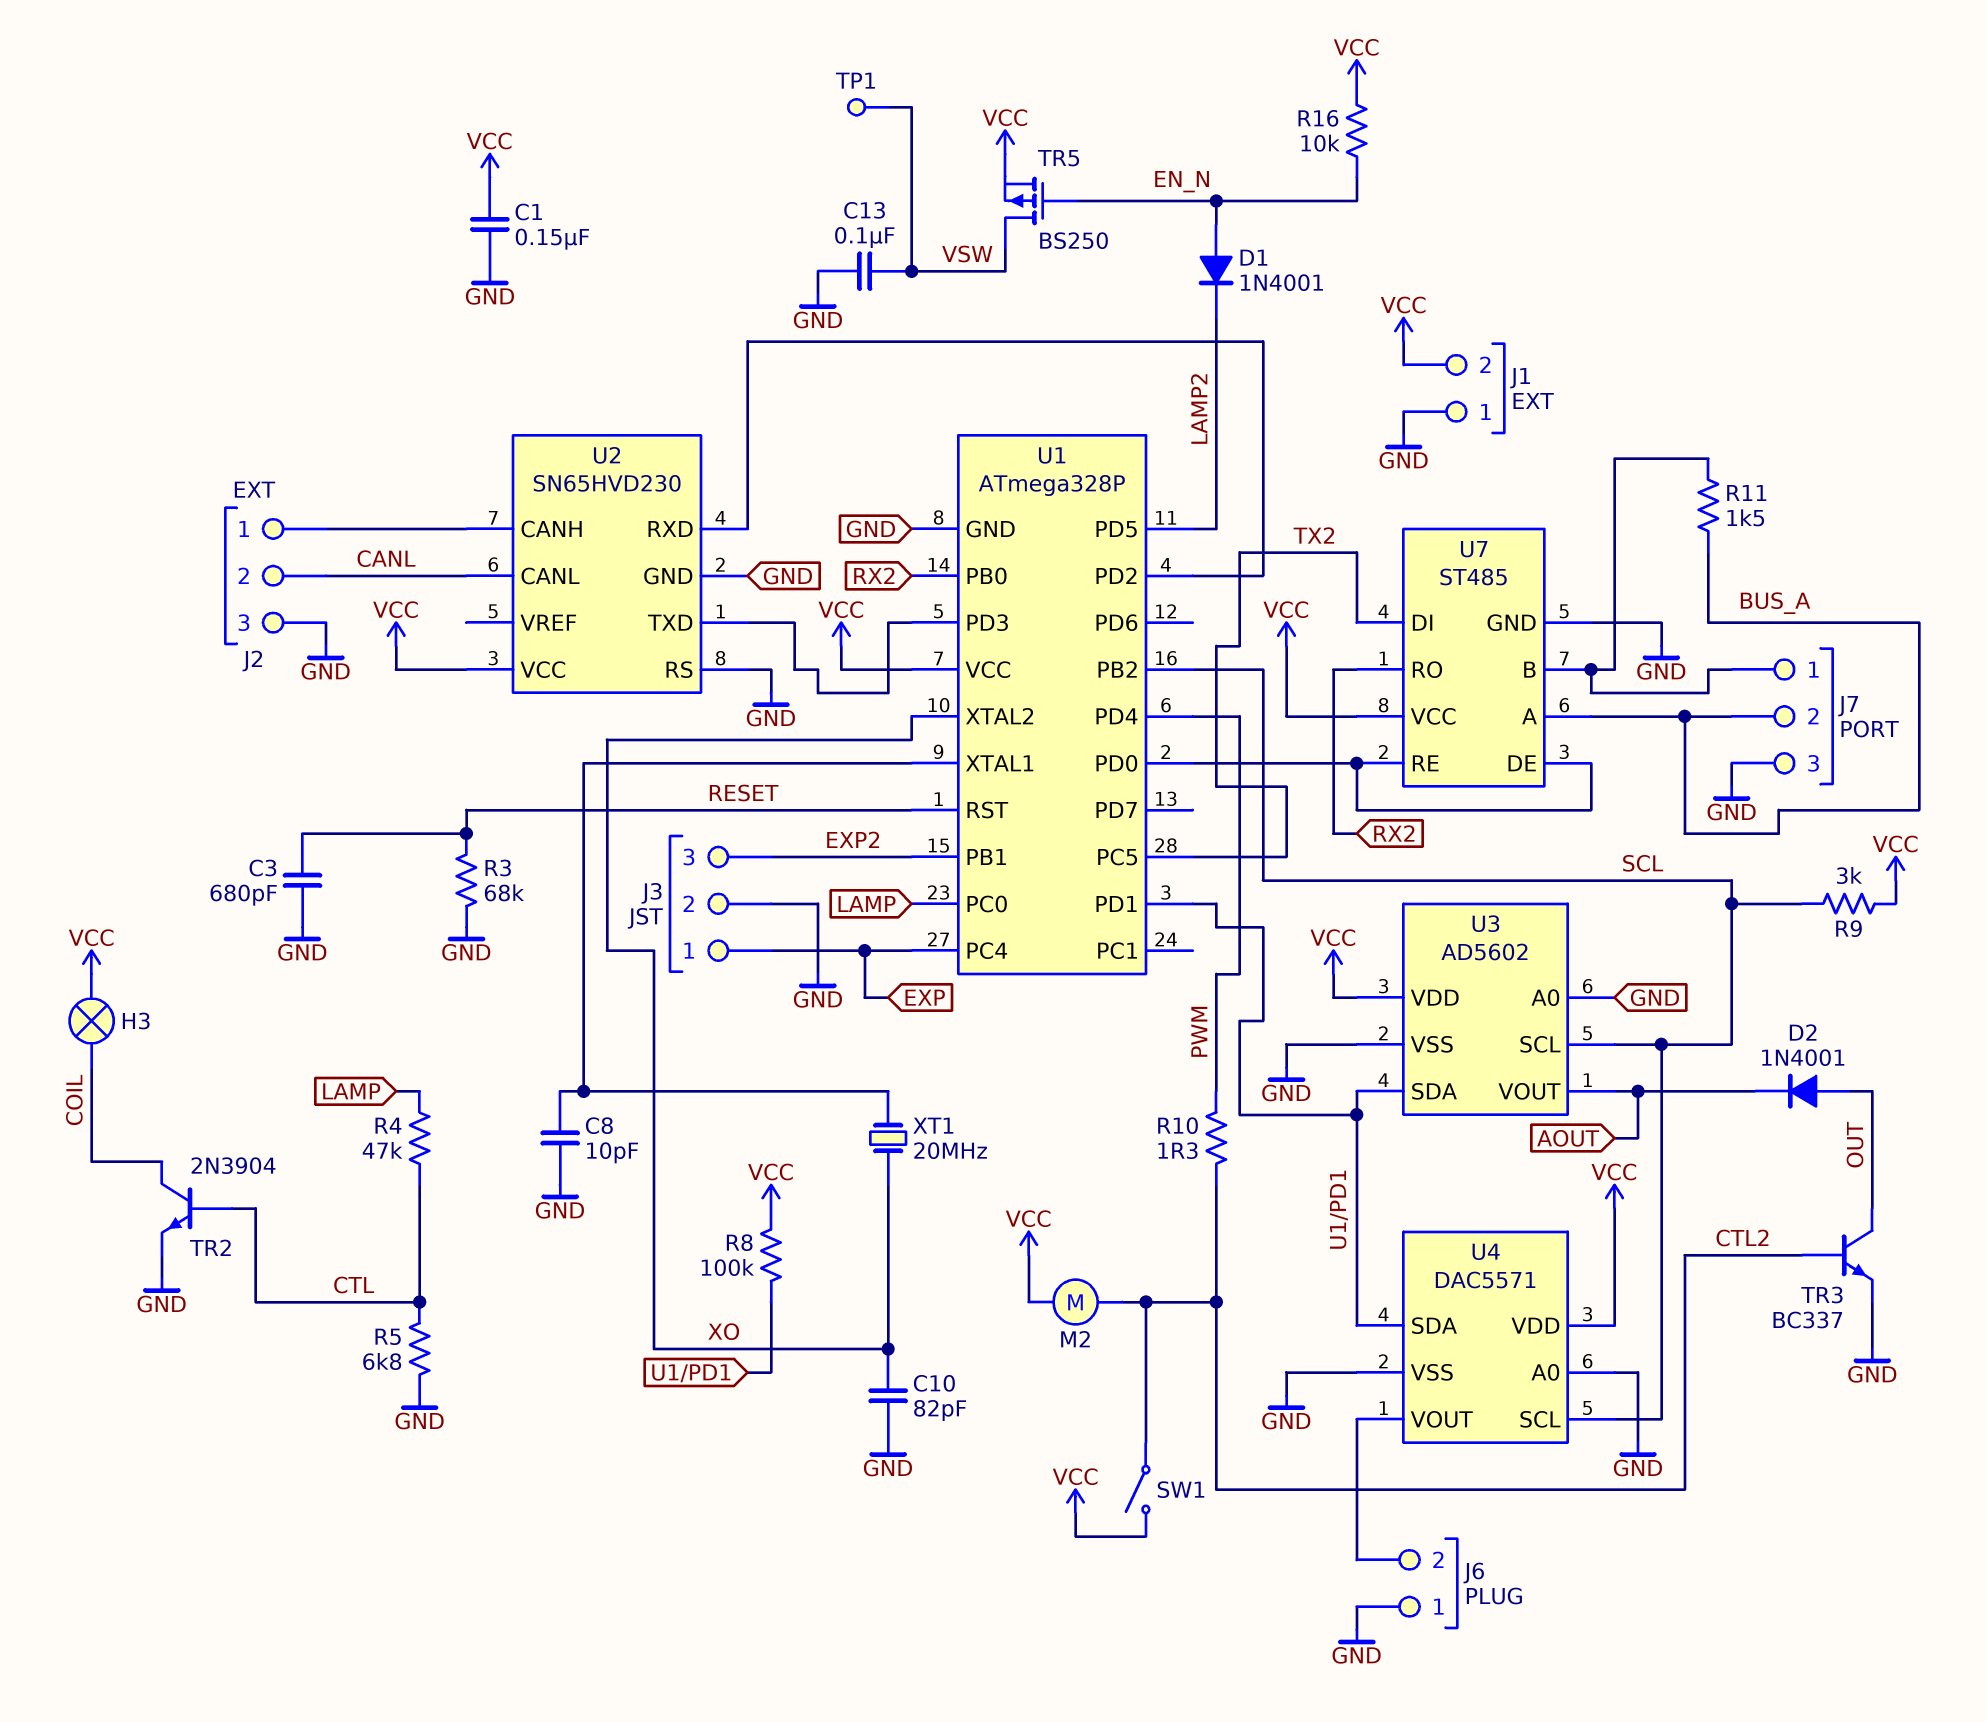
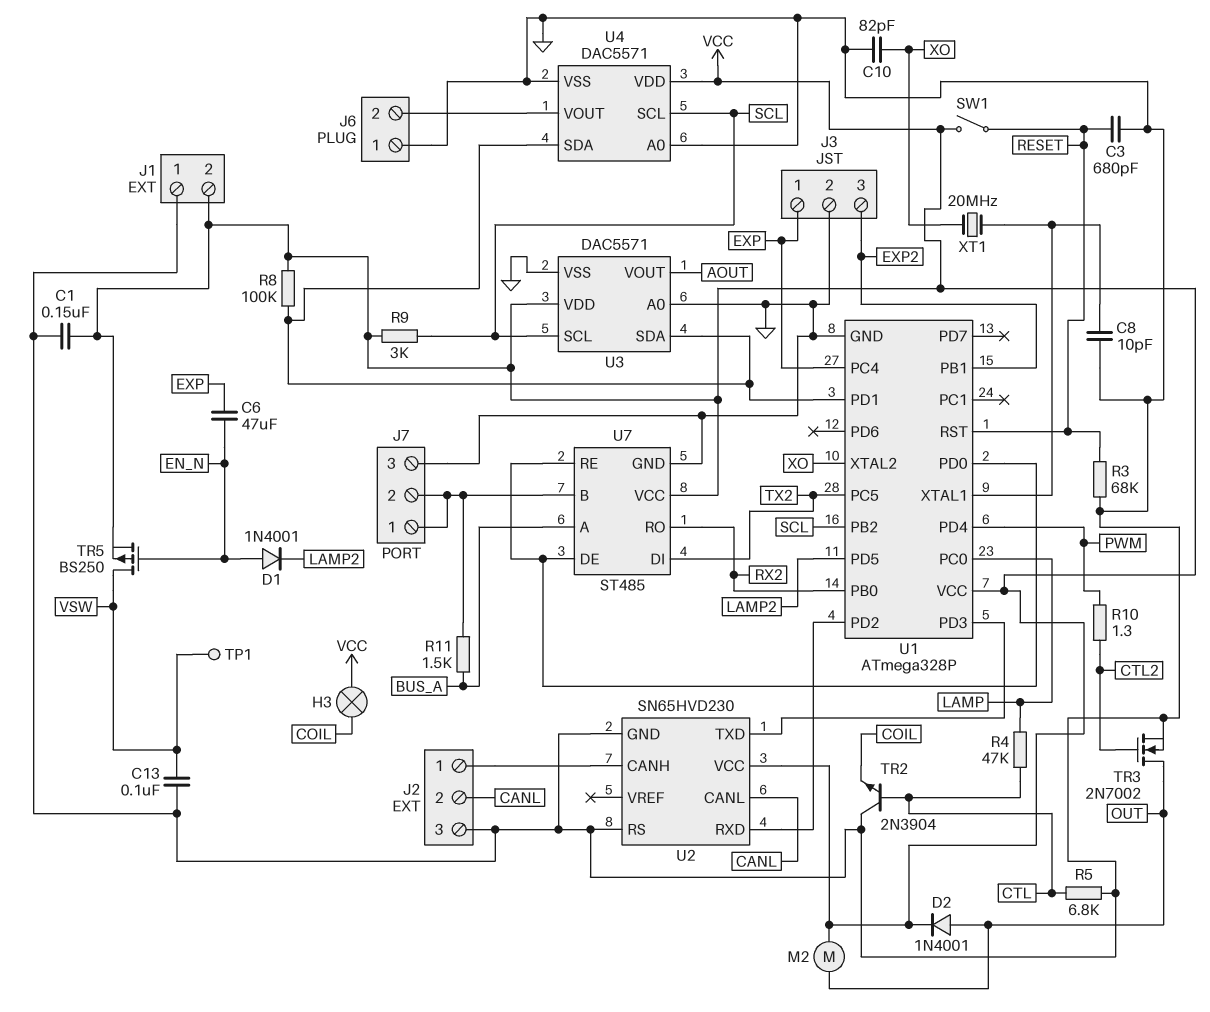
C6: none -> 47uF (EN_N, EXP)
D2: diode 1N4001 (A OUT, K AOUT) -> diode 1N4001 (A OUT, K VCC)
J7 pin 2: BUS_A -> J7/1
M2: motor (CTL2, VCC) -> motor (OUT, VCC)
R16: 10k (EN_N, VCC) -> none
SW1: switch (CTL2, VCC) -> switch (RESET, VCC)
TR2: NPN 2N3904 (B CTL, C COIL, E GND) -> NPN 2N3904 (B CTL, C GND, E COIL)
TR3: NPN BC337 (B CTL2, C OUT, E GND) -> NMOS 2N7002 (G CTL2, D OUT, S GND)
U3: AD5602 -> DAC5571

